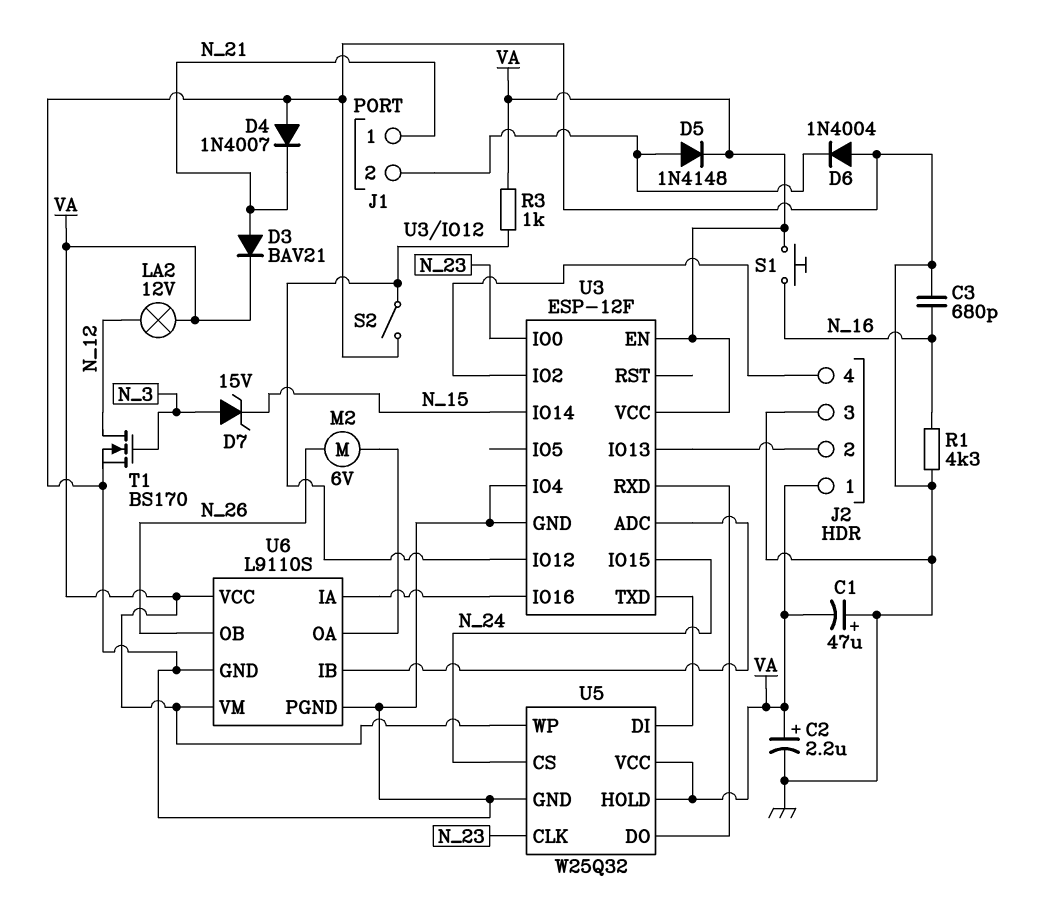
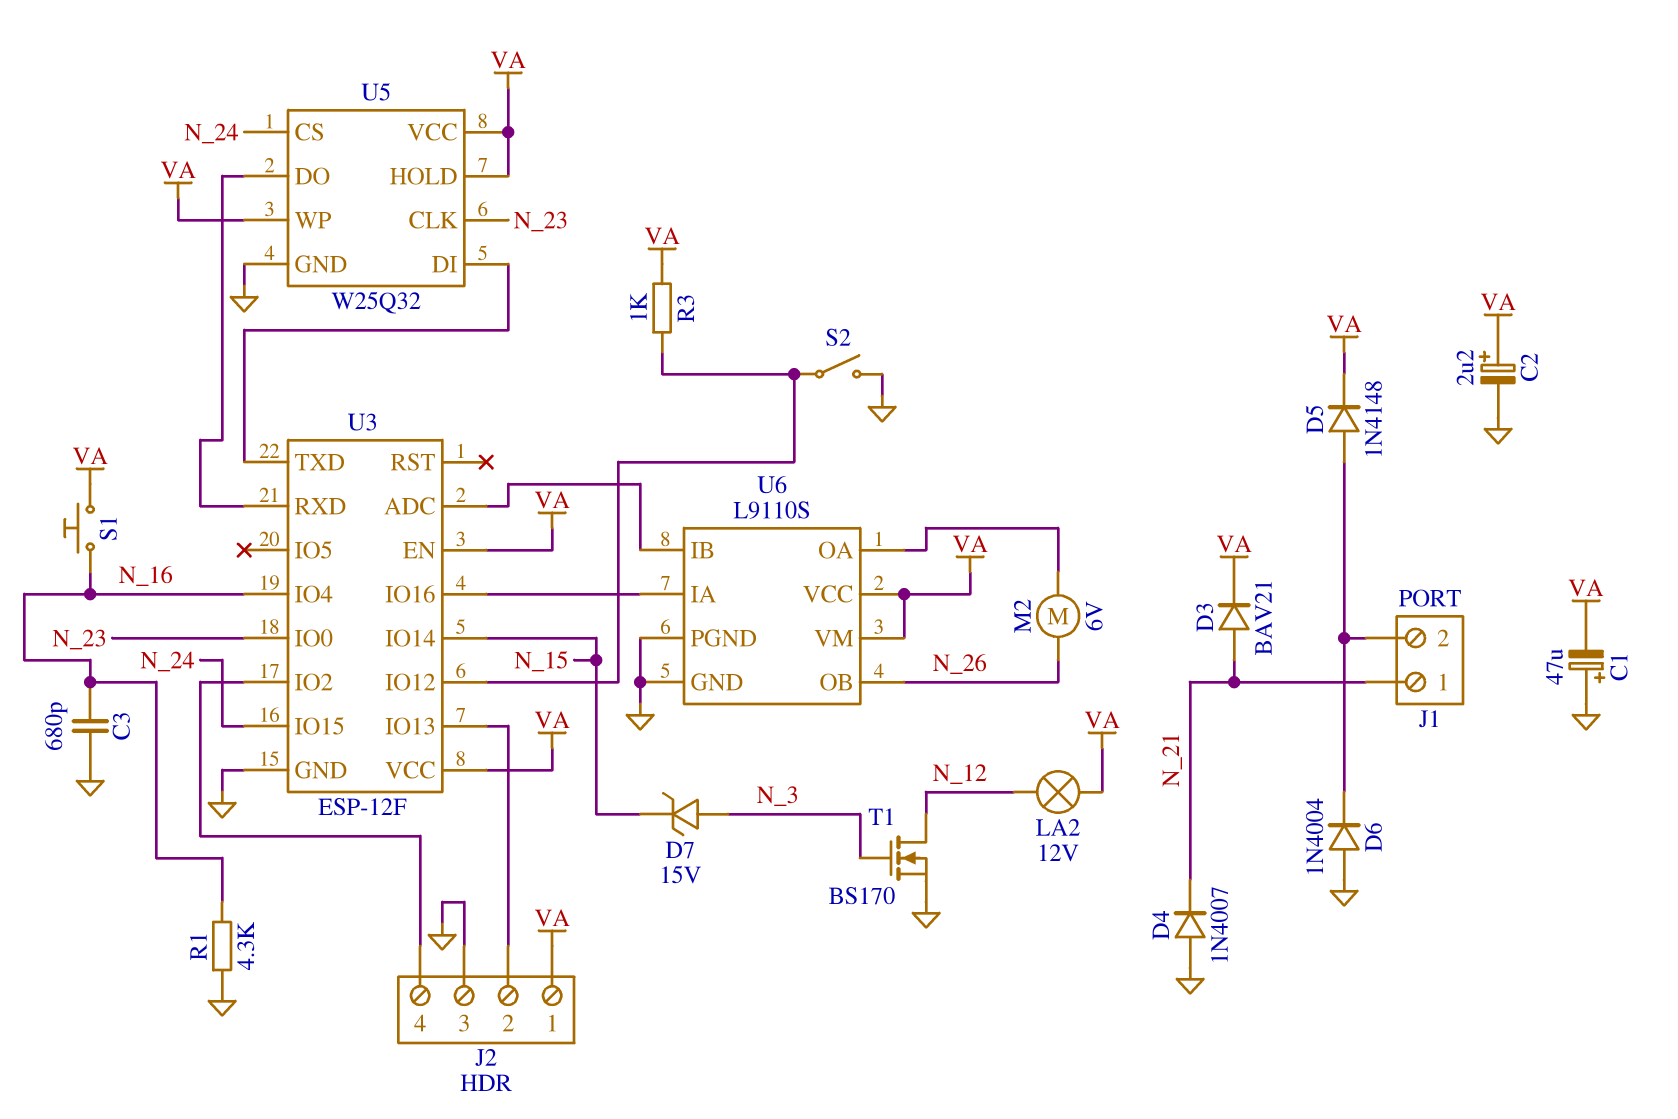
U3 pin IO4: GND -> N_16

